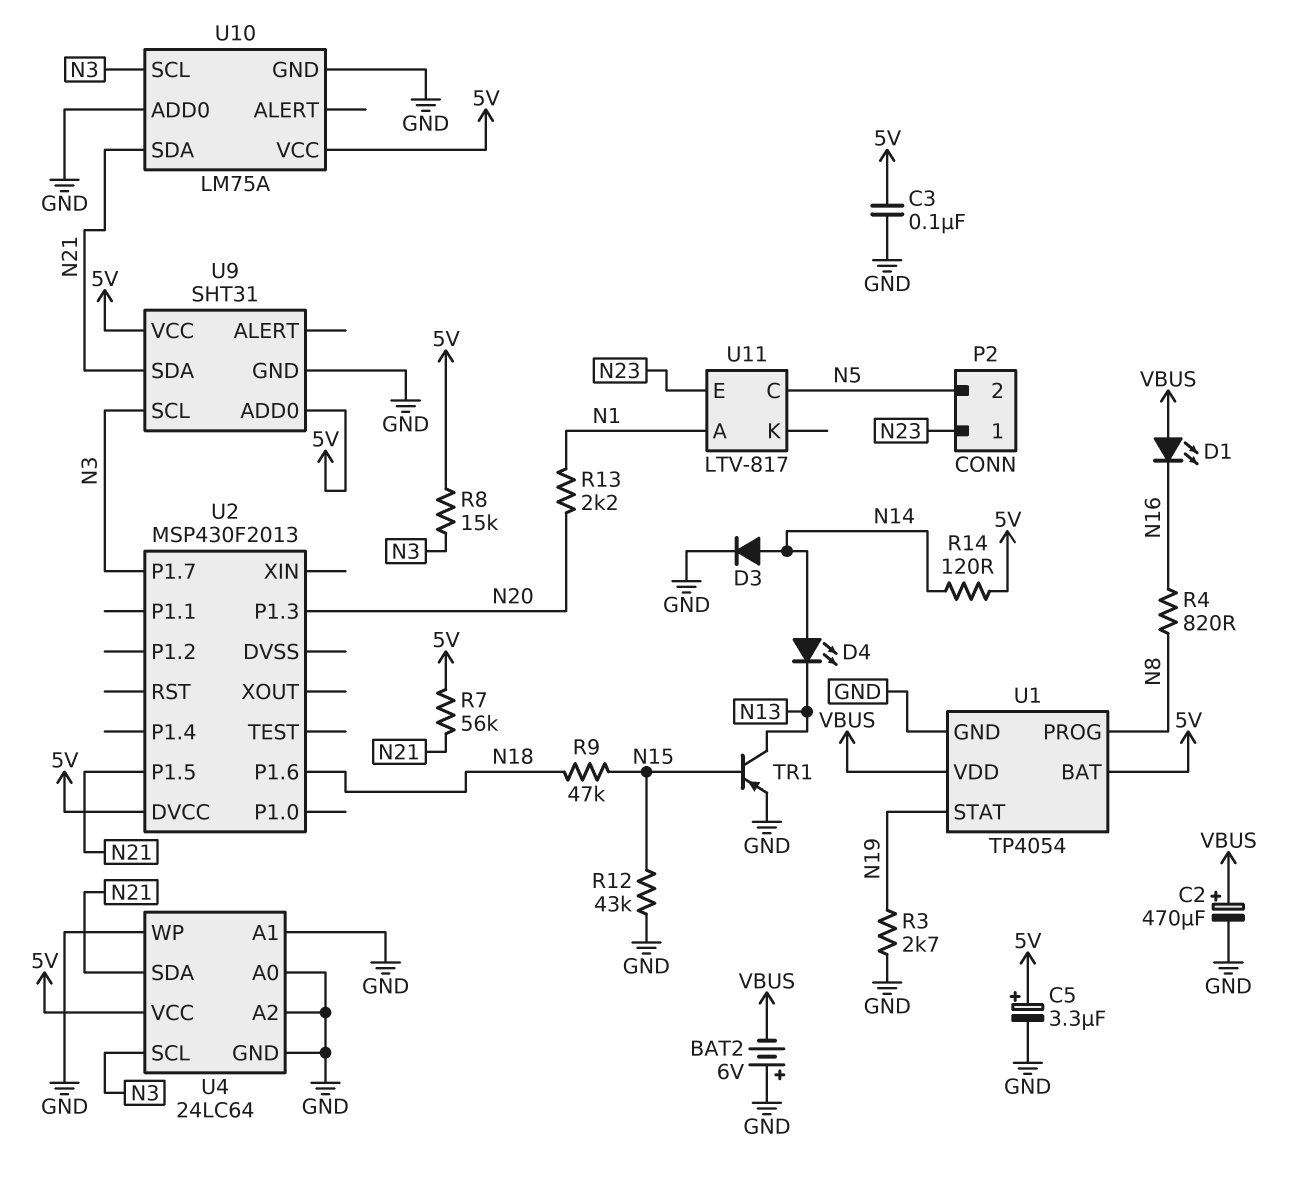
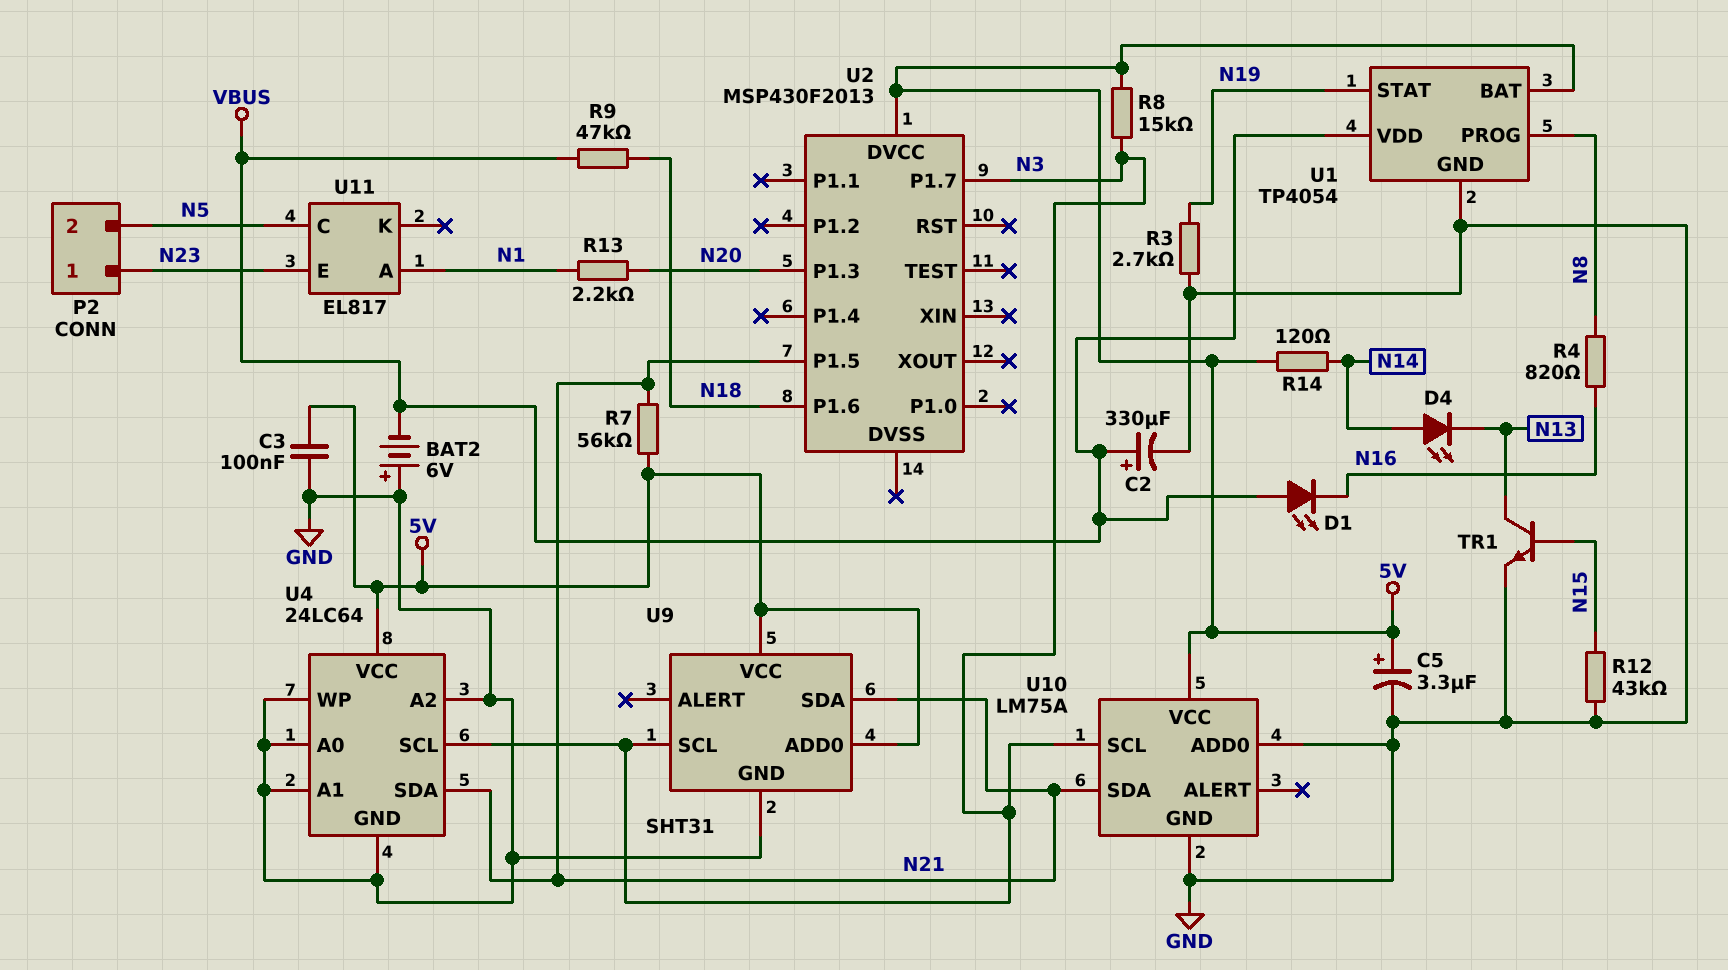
C2: 470uF (plus VBUS, minus GND) -> 330uF (plus VBUS, minus GND)
D3: diode (A N14, K GND) -> none
R9: 47k (N15, N18) -> 47k (N18, VBUS)
TR1: PNP (B N15, C N13, E GND) -> NPN (B N15, C N13, E GND)
U11: LTV-817 -> EL817

